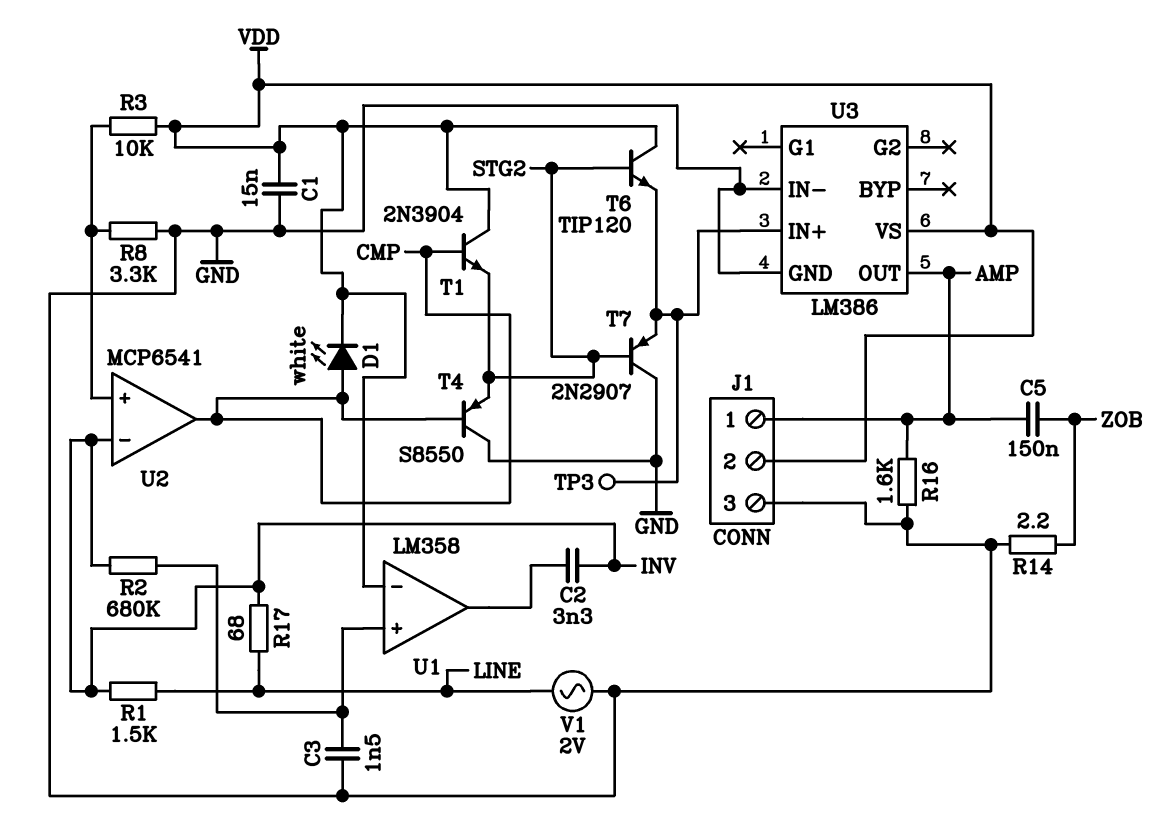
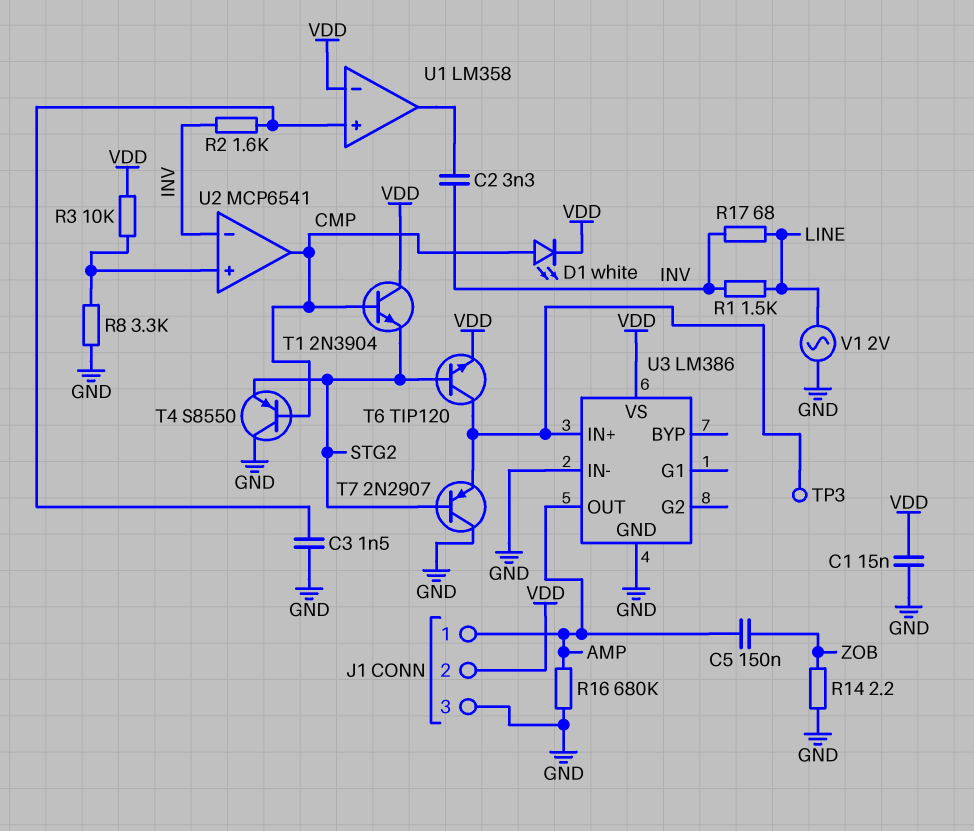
R2: 680k (INV, U1/in+) -> 1.6k (INV, U1/in+)
R16: 1.6k (AMP, GND) -> 680k (AMP, GND)
T6: NPN TIP120 (B STG2, C VDD, E U3/IN+) -> NPN TIP120 (B STG2, C U3/IN+, E VDD)

